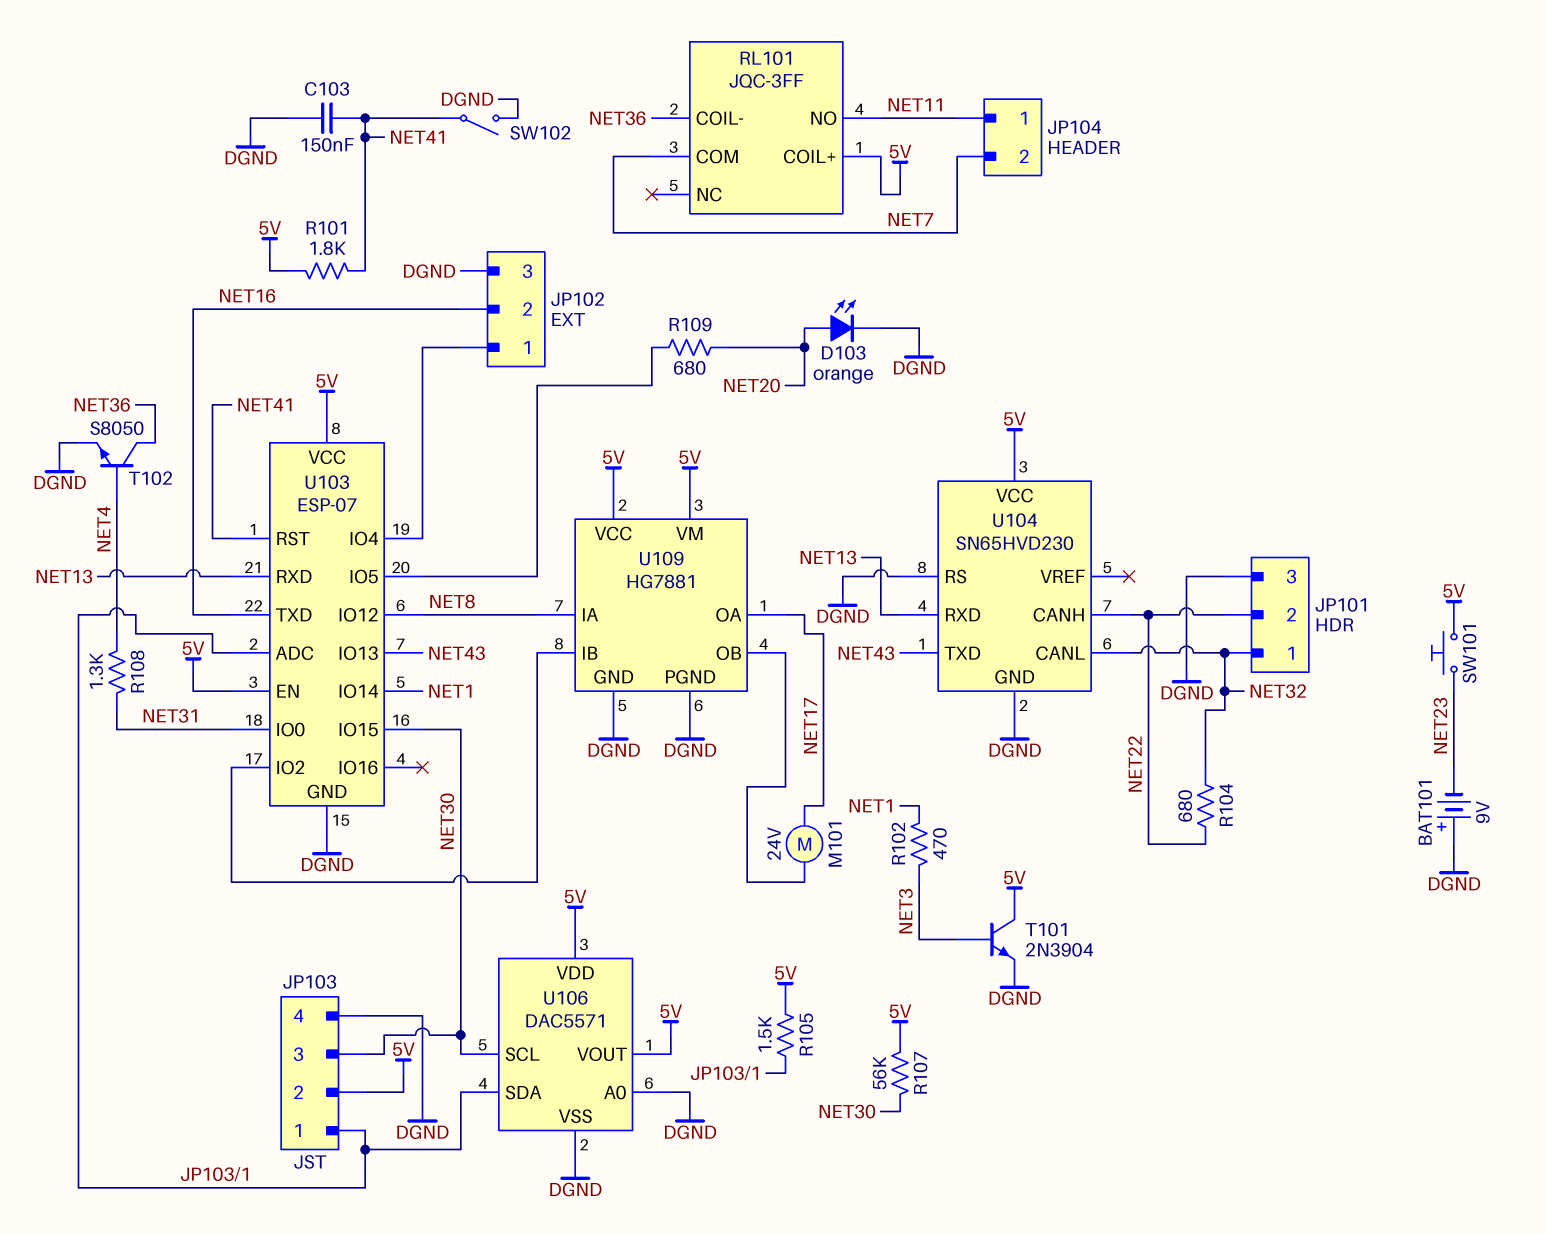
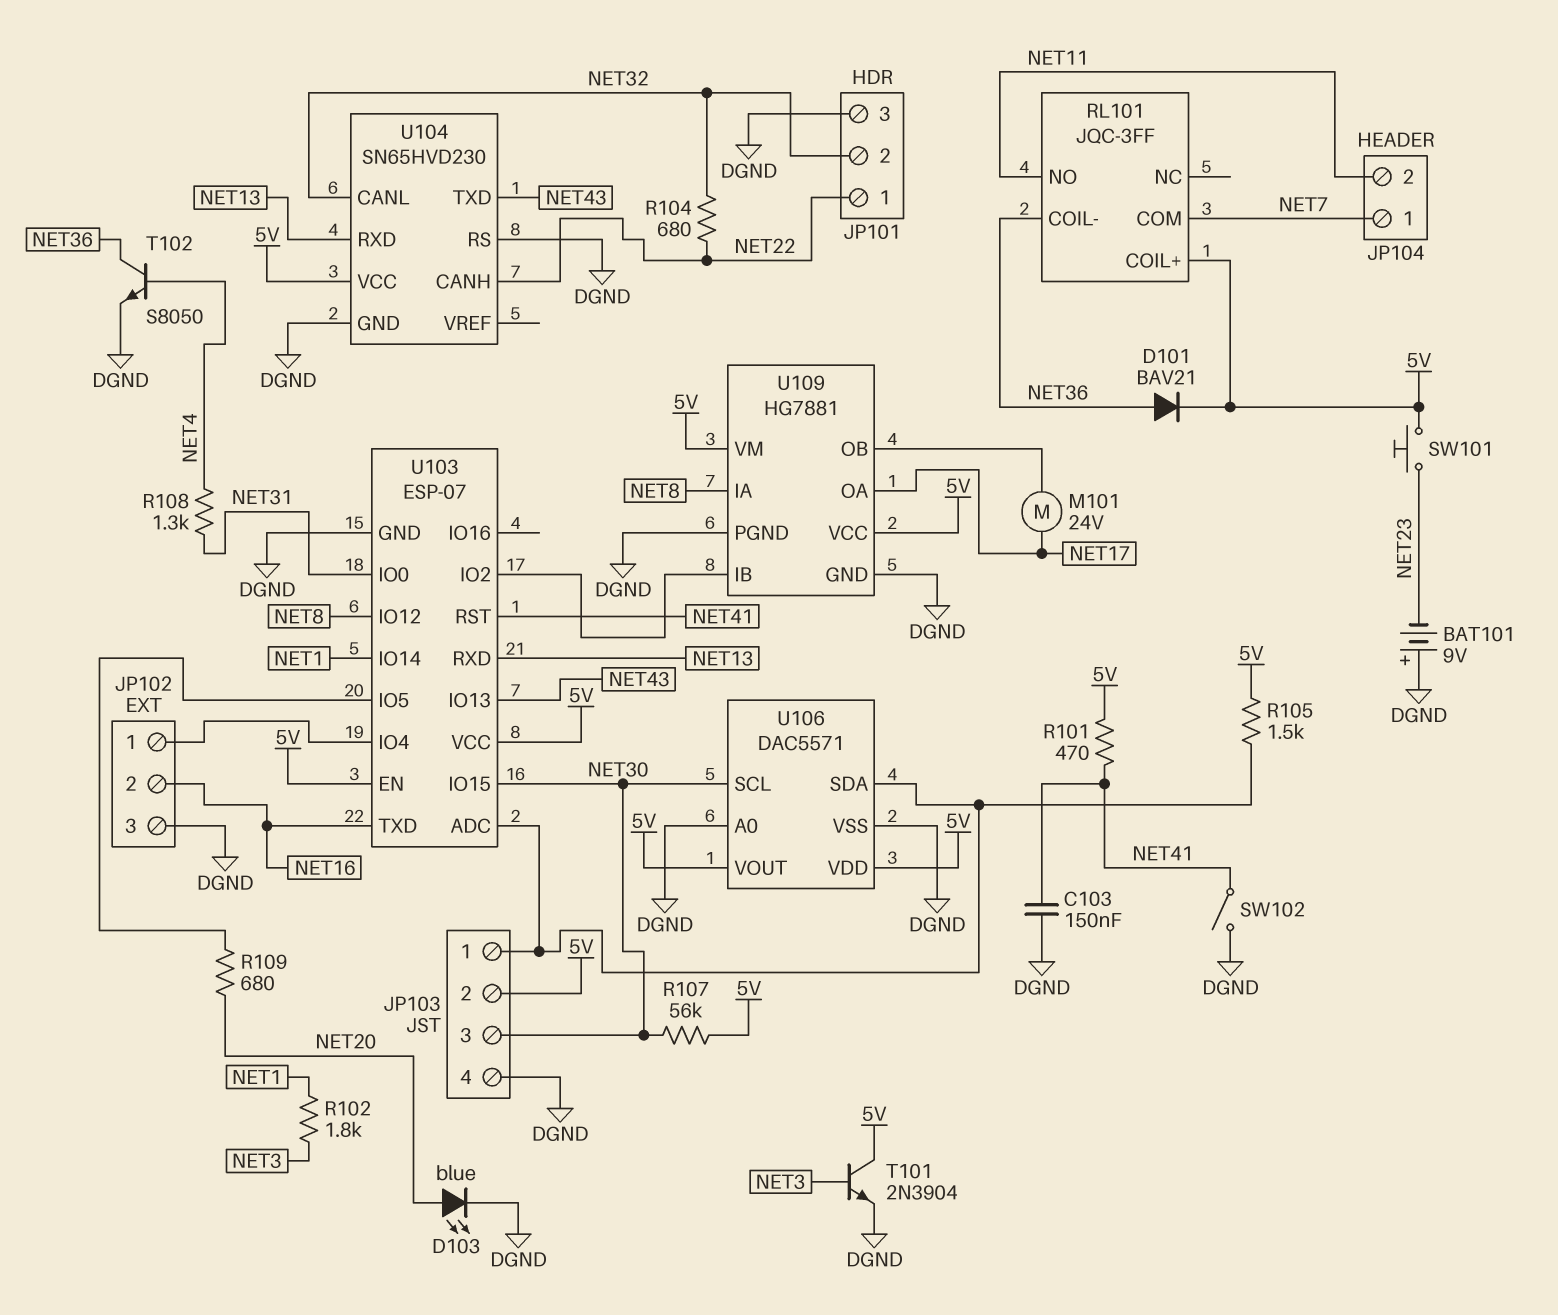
D101: none -> diode BAV21 (A NET36, K 5V)
D103: LED orange (A NET20, K DGND) -> LED blue (A NET20, K DGND)
JP101 pin 1: NET32 -> NET22
JP101 pin 2: NET22 -> NET32
JP104 pin 1: NET11 -> NET7
JP104 pin 2: NET7 -> NET11
R101: 1.8k (5V, NET41) -> 470 (5V, NET41)
R102: 470 (NET1, NET3) -> 1.8k (NET1, NET3)

